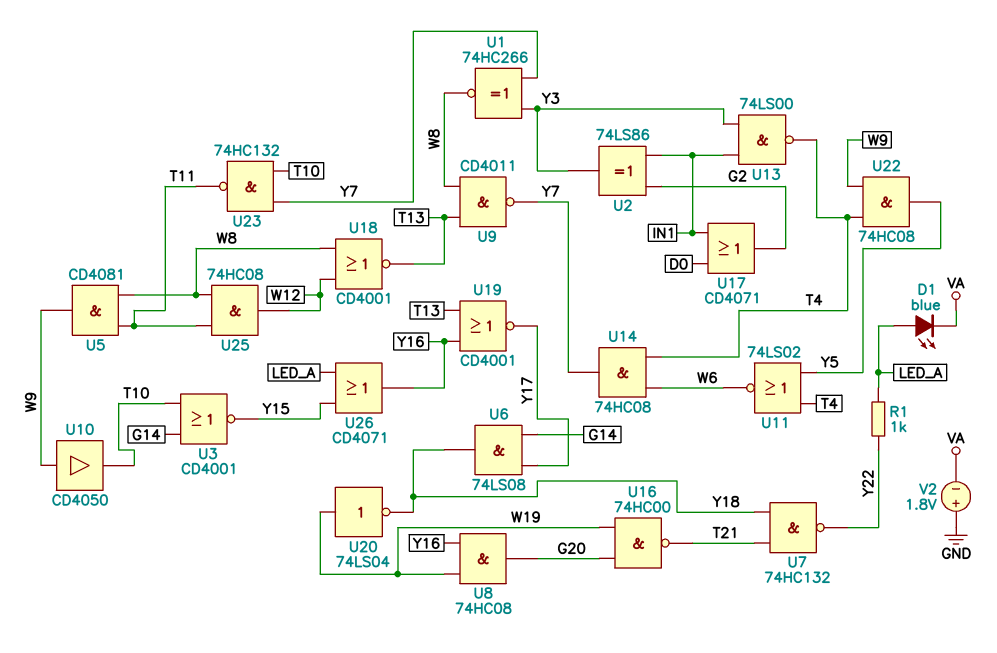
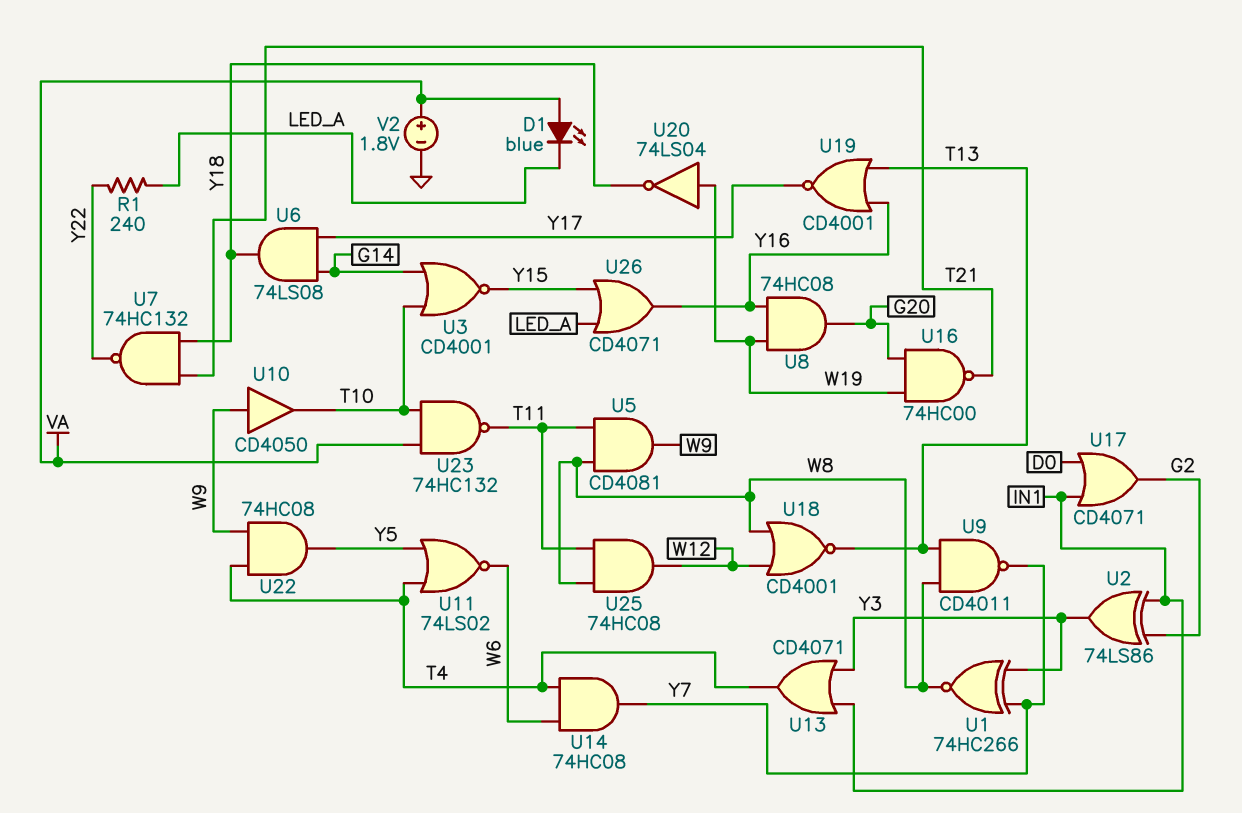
D1: LED blue (A LED_A, K VA) -> LED blue (A VA, K LED_A)
R1: 1k (LED_A, Y22) -> 240 (LED_A, Y22)
U13: NAND 74LS00 (in IN1, in Y3, out T4) -> OR CD4071 (in IN1, in Y3, out T4)
U23: NAND 74HC132 (in T10, in Y7, out T11) -> NAND 74HC132 (in T10, in VA, out T11)
V2: 1.8V (plus GND, minus VA) -> 1.8V (plus VA, minus GND)

